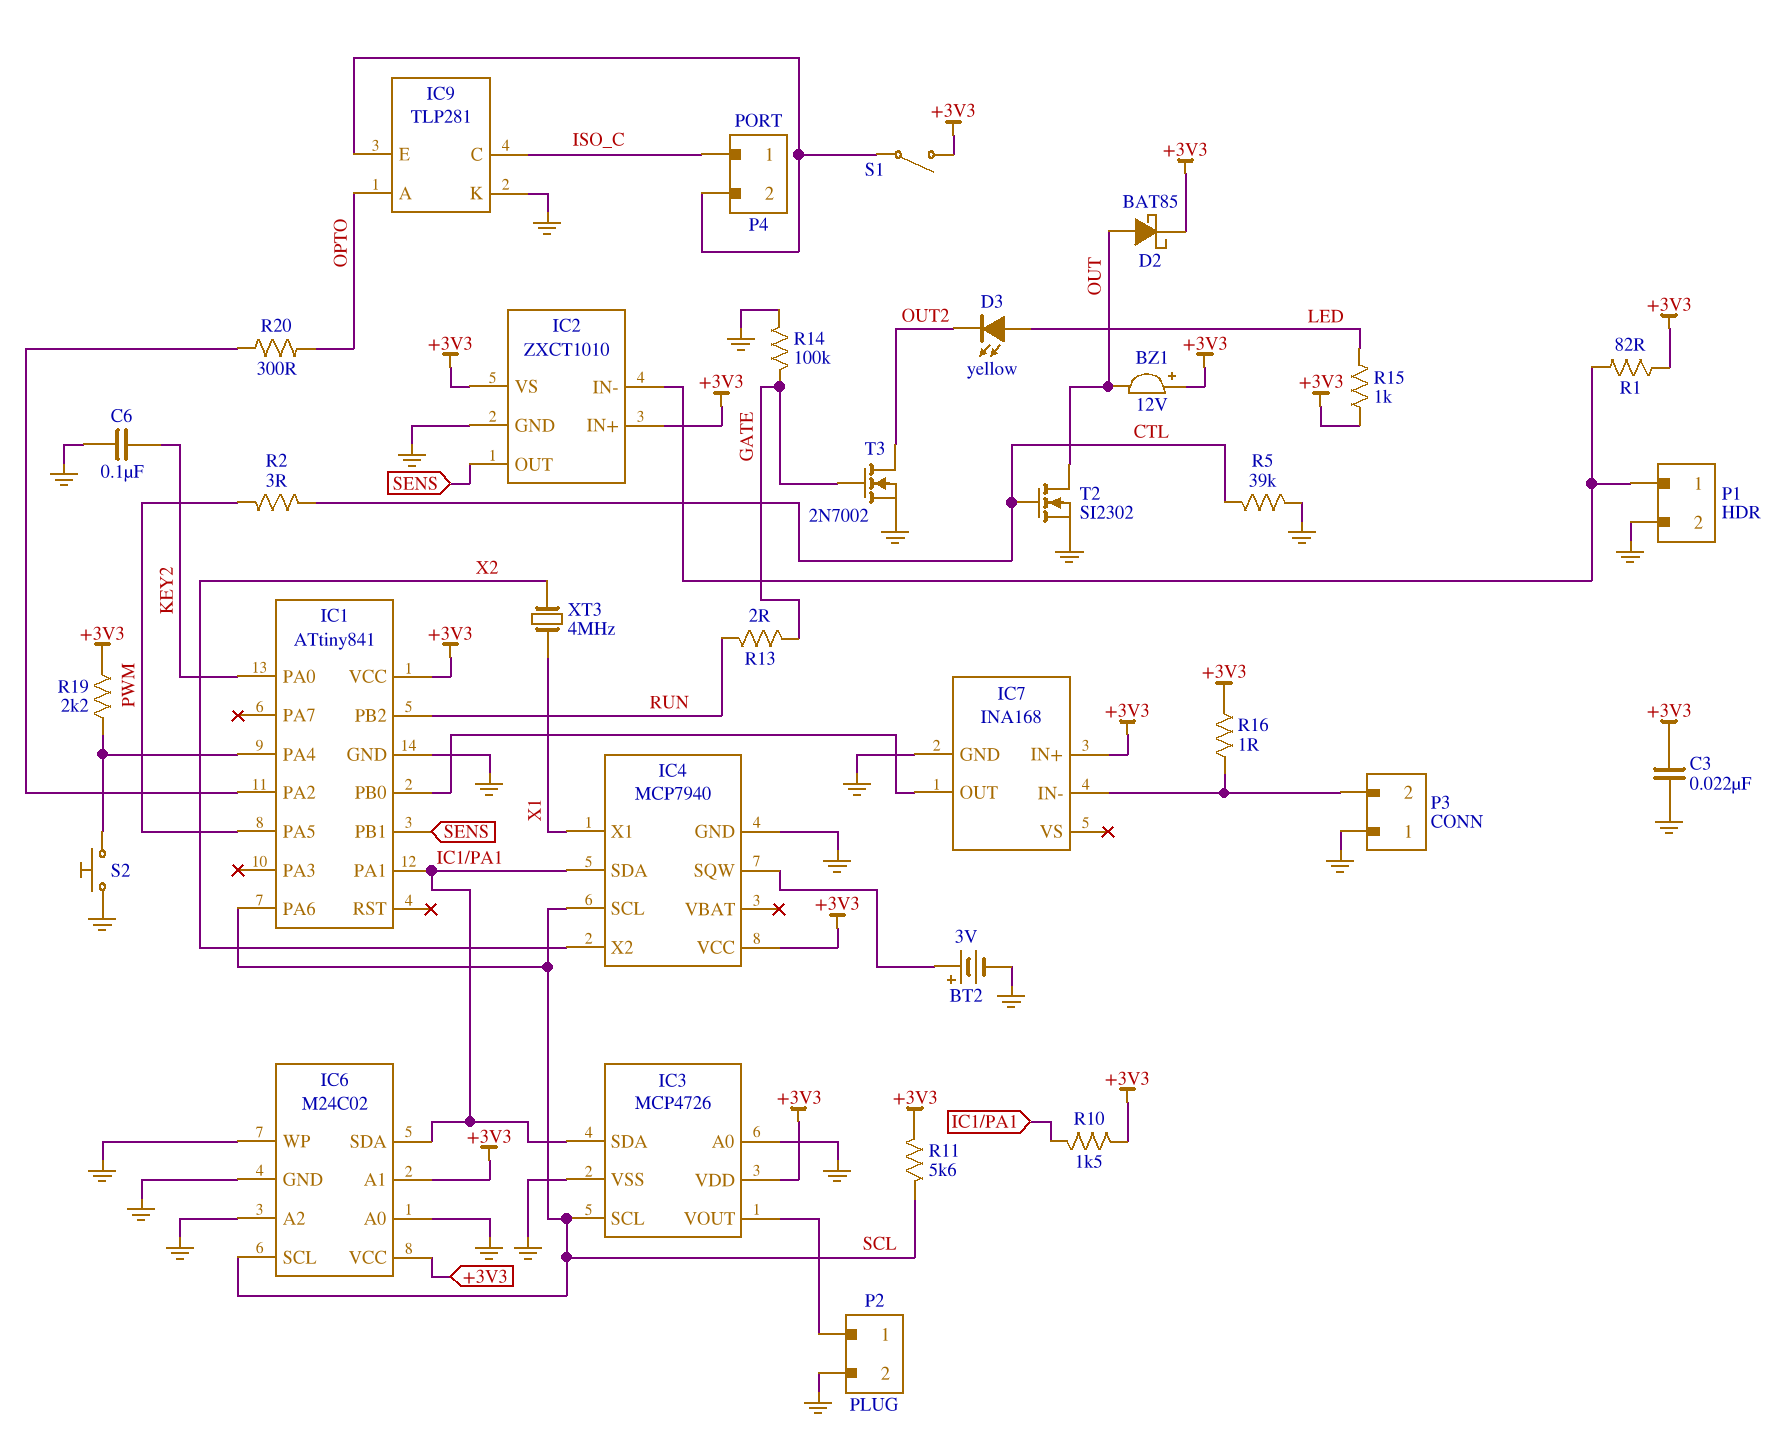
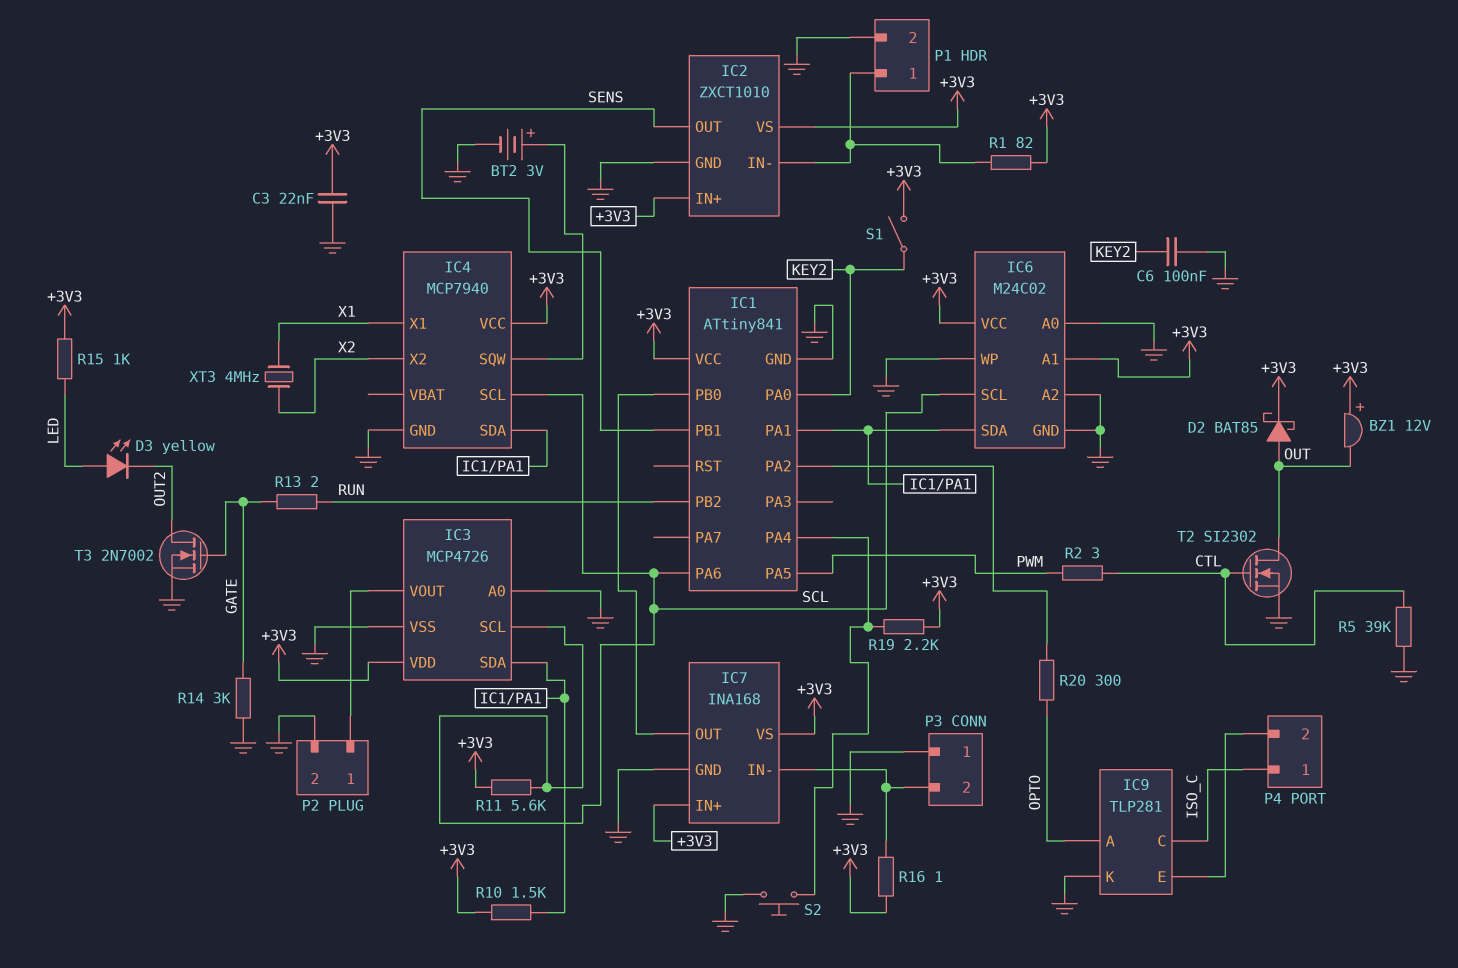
IC7 pin VS: none -> +3V3
R14: 100k (GATE, GND) -> 3k (GATE, GND)
S1: switch (+3V3, IC9/E) -> switch (+3V3, KEY2)

